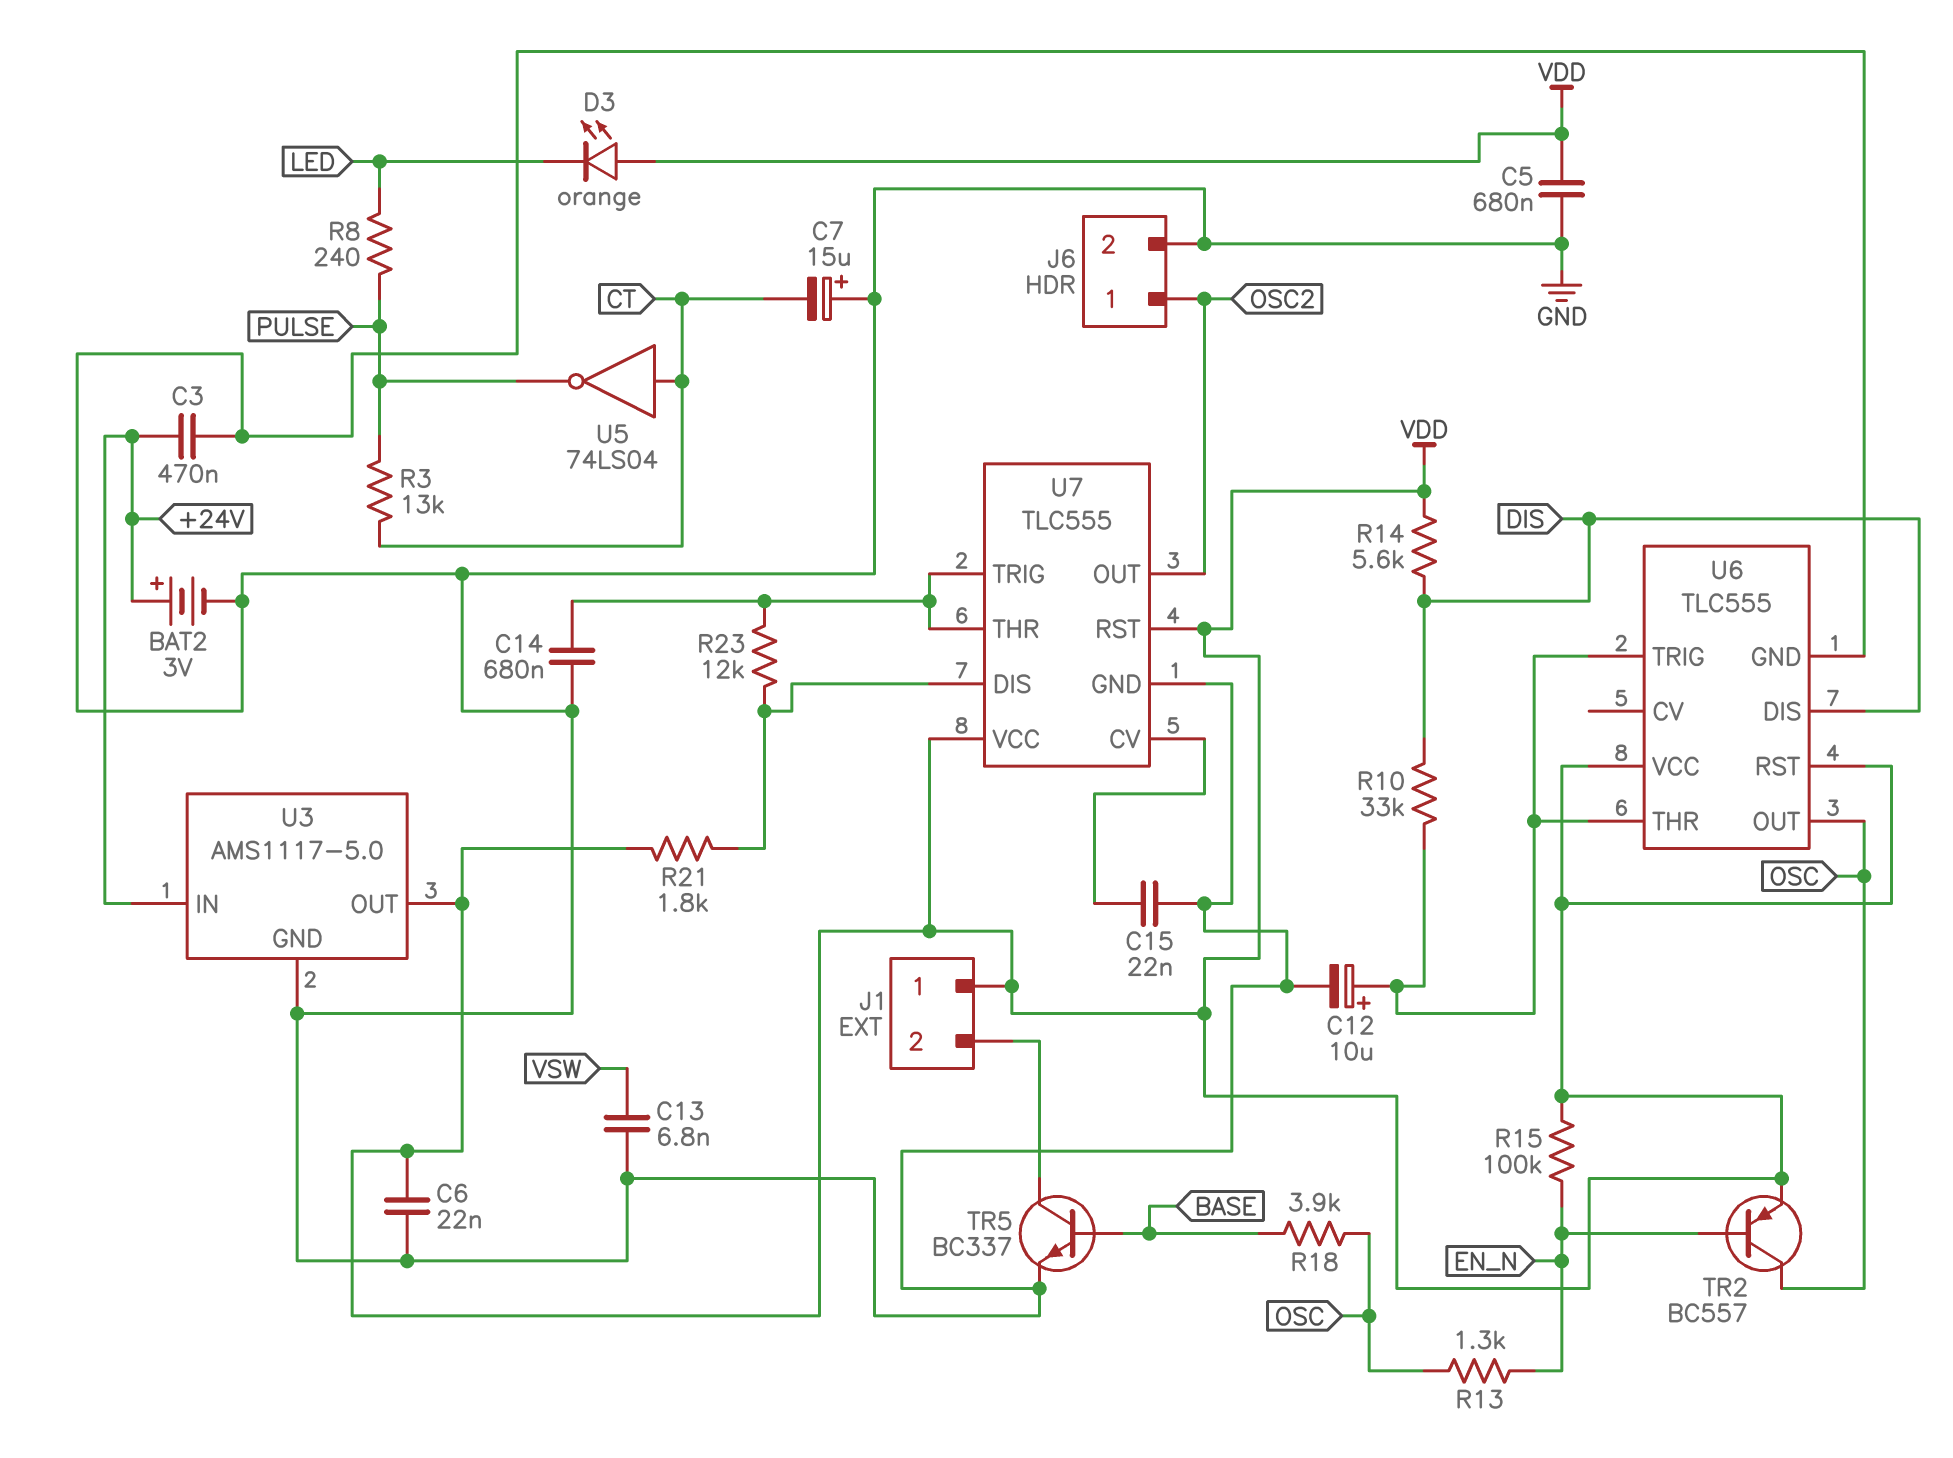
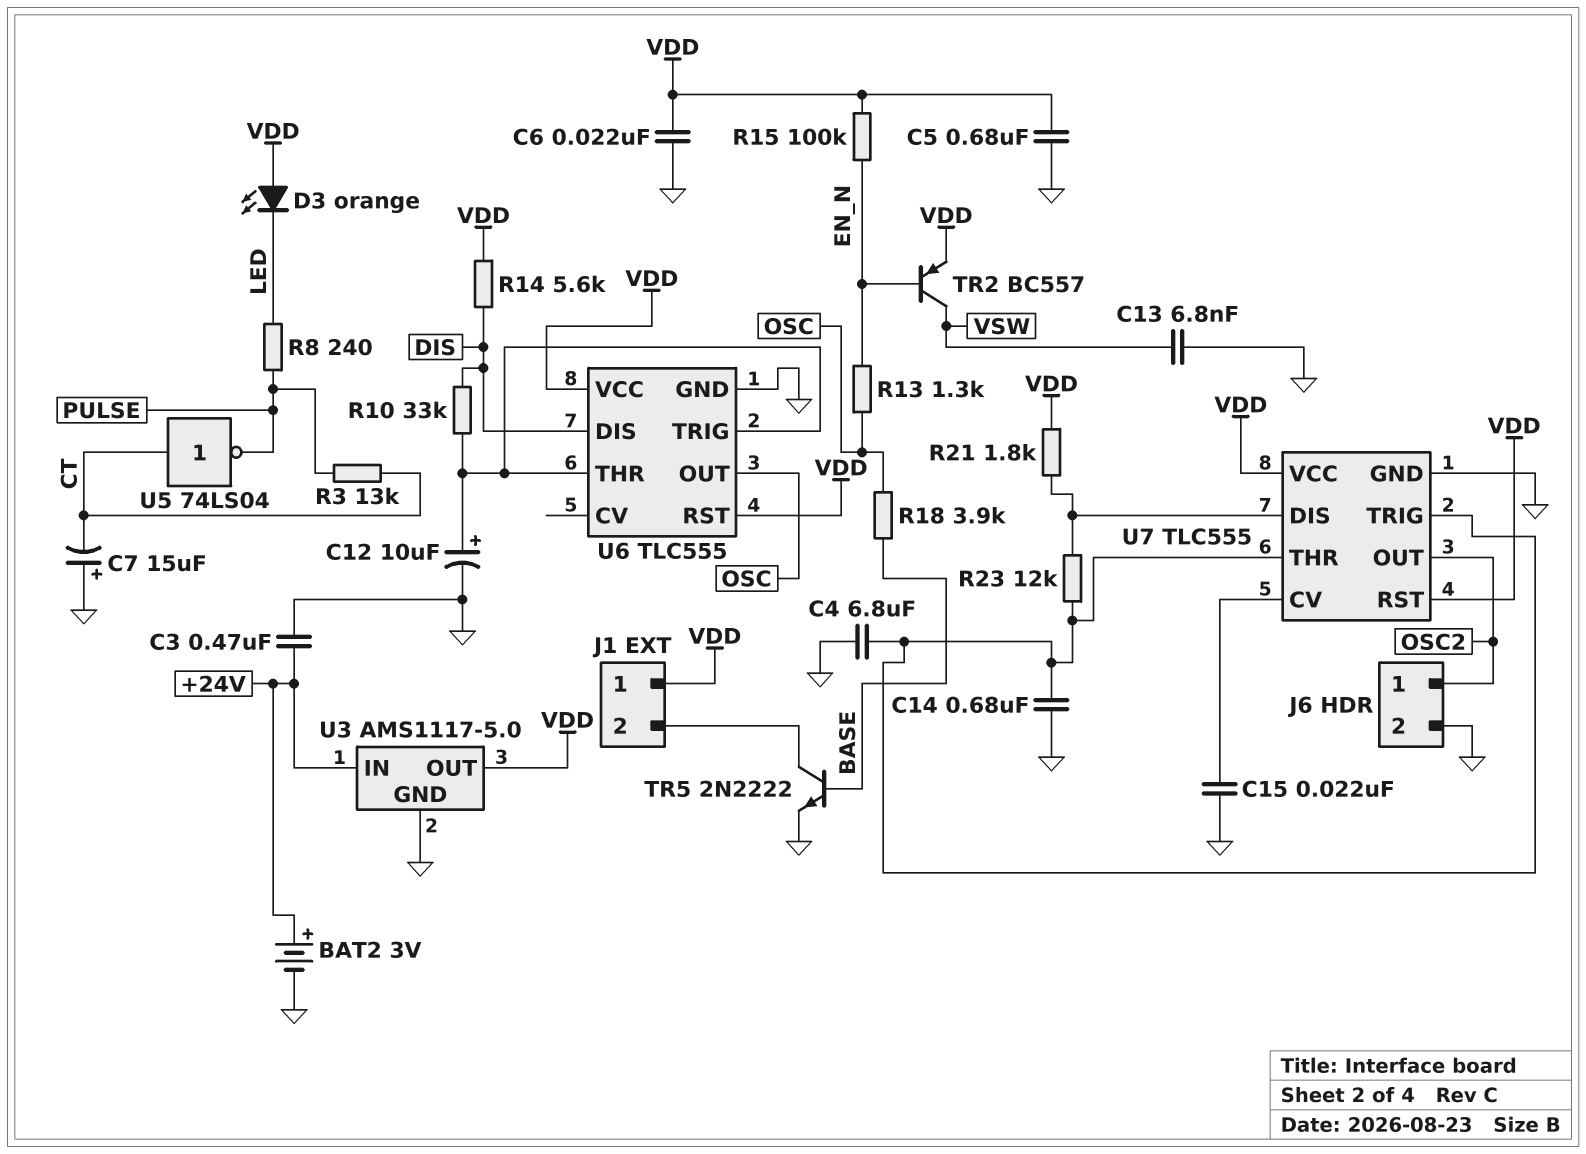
C4: none -> 6.8uF (GND, U7/THR)
TR2: PNP BC557 (B EN_N, C OSC, E VDD) -> PNP BC557 (B EN_N, C VSW, E VDD)
TR5: NPN BC337 (B BASE, C J1/2, E GND) -> NPN 2N2222 (B BASE, C J1/2, E GND)

